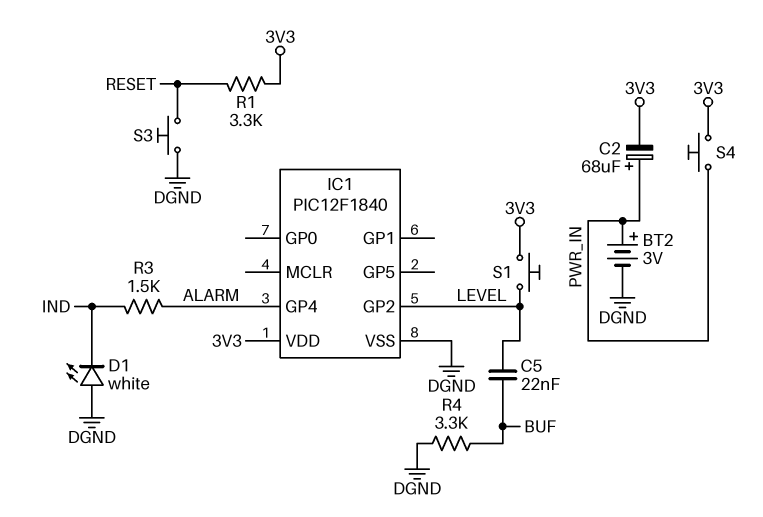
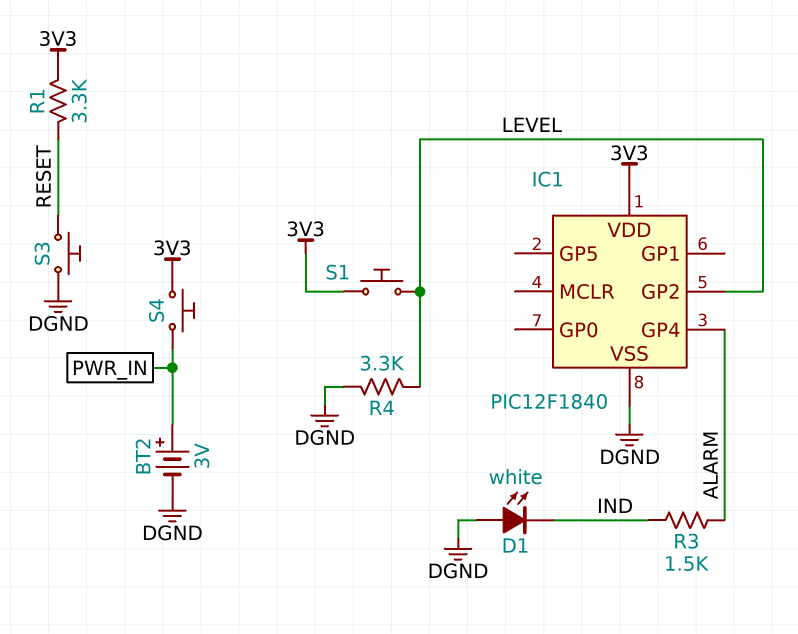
C2: 68uF (plus PWR_IN, minus 3V3) -> none
C5: 22nF (BUF, LEVEL) -> none
R4: 3.3k (BUF, DGND) -> 3.3k (DGND, LEVEL)

